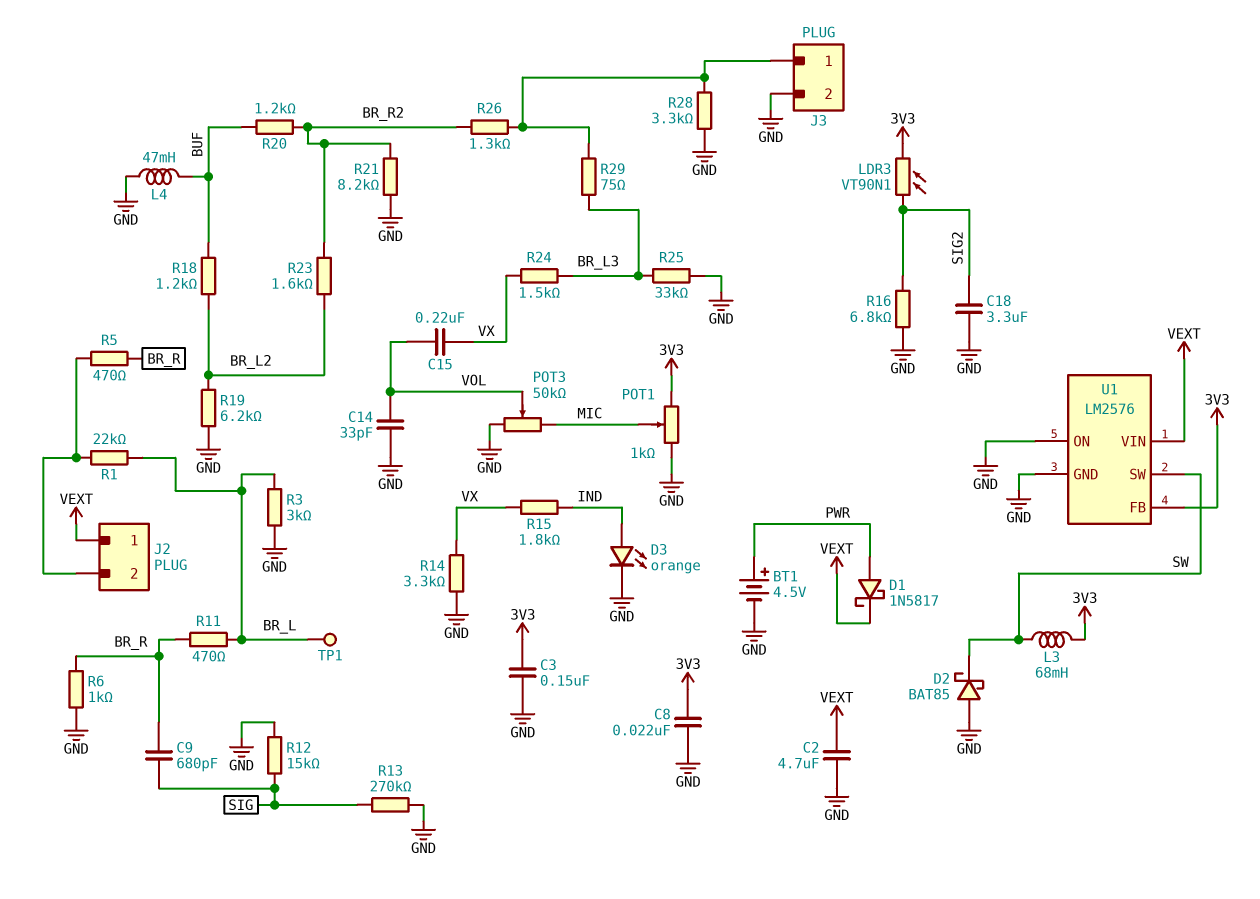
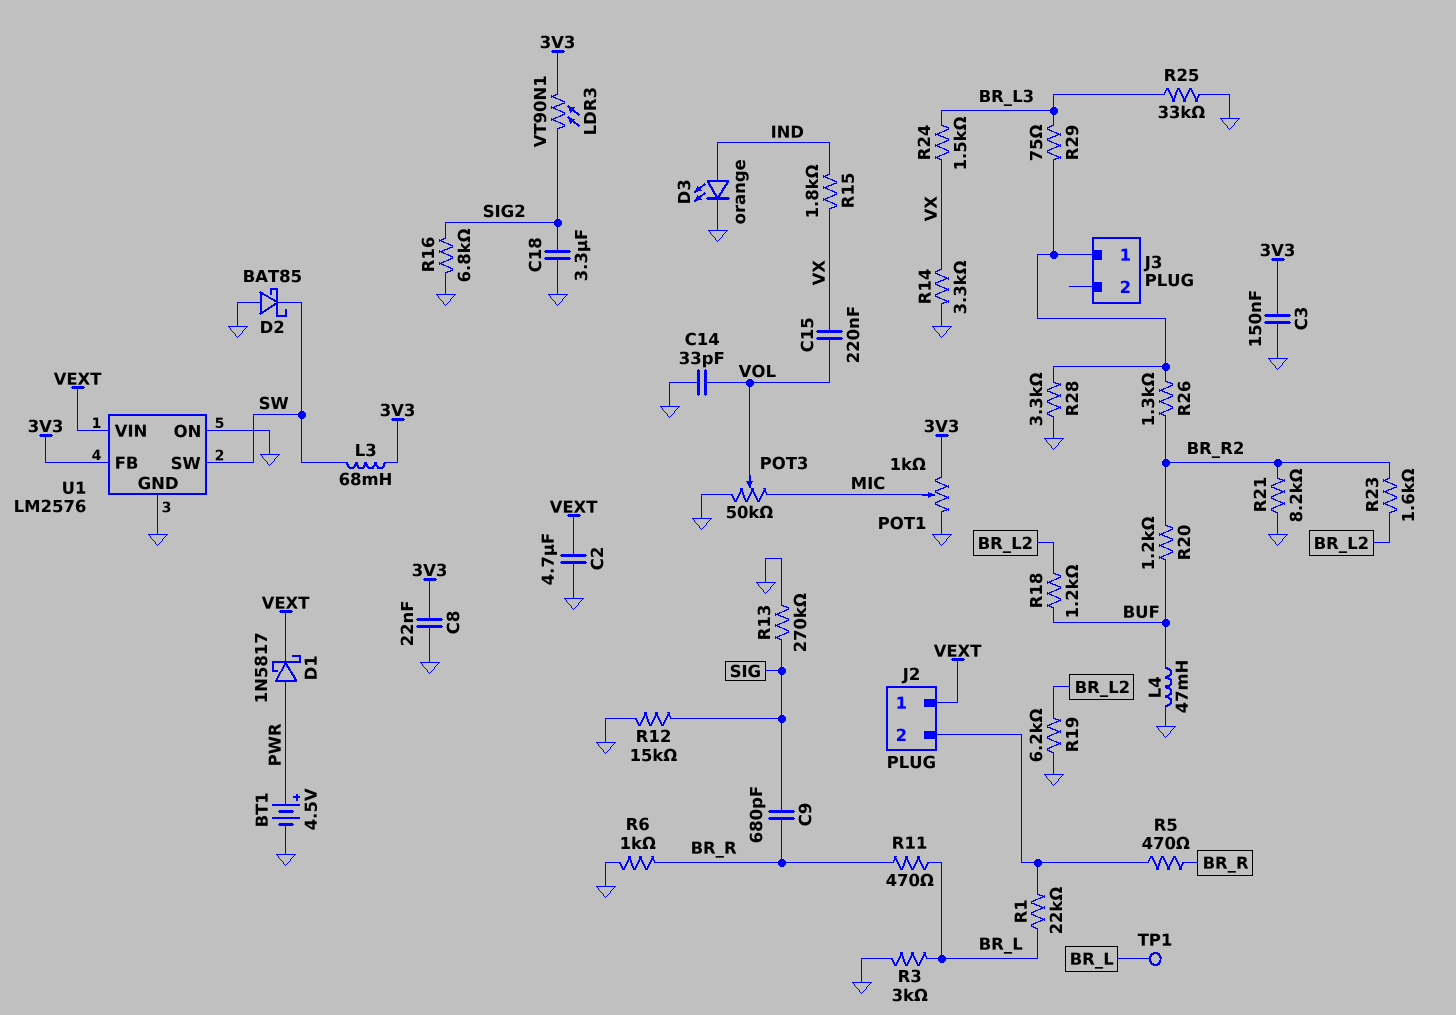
J3 pin 2: GND -> none

